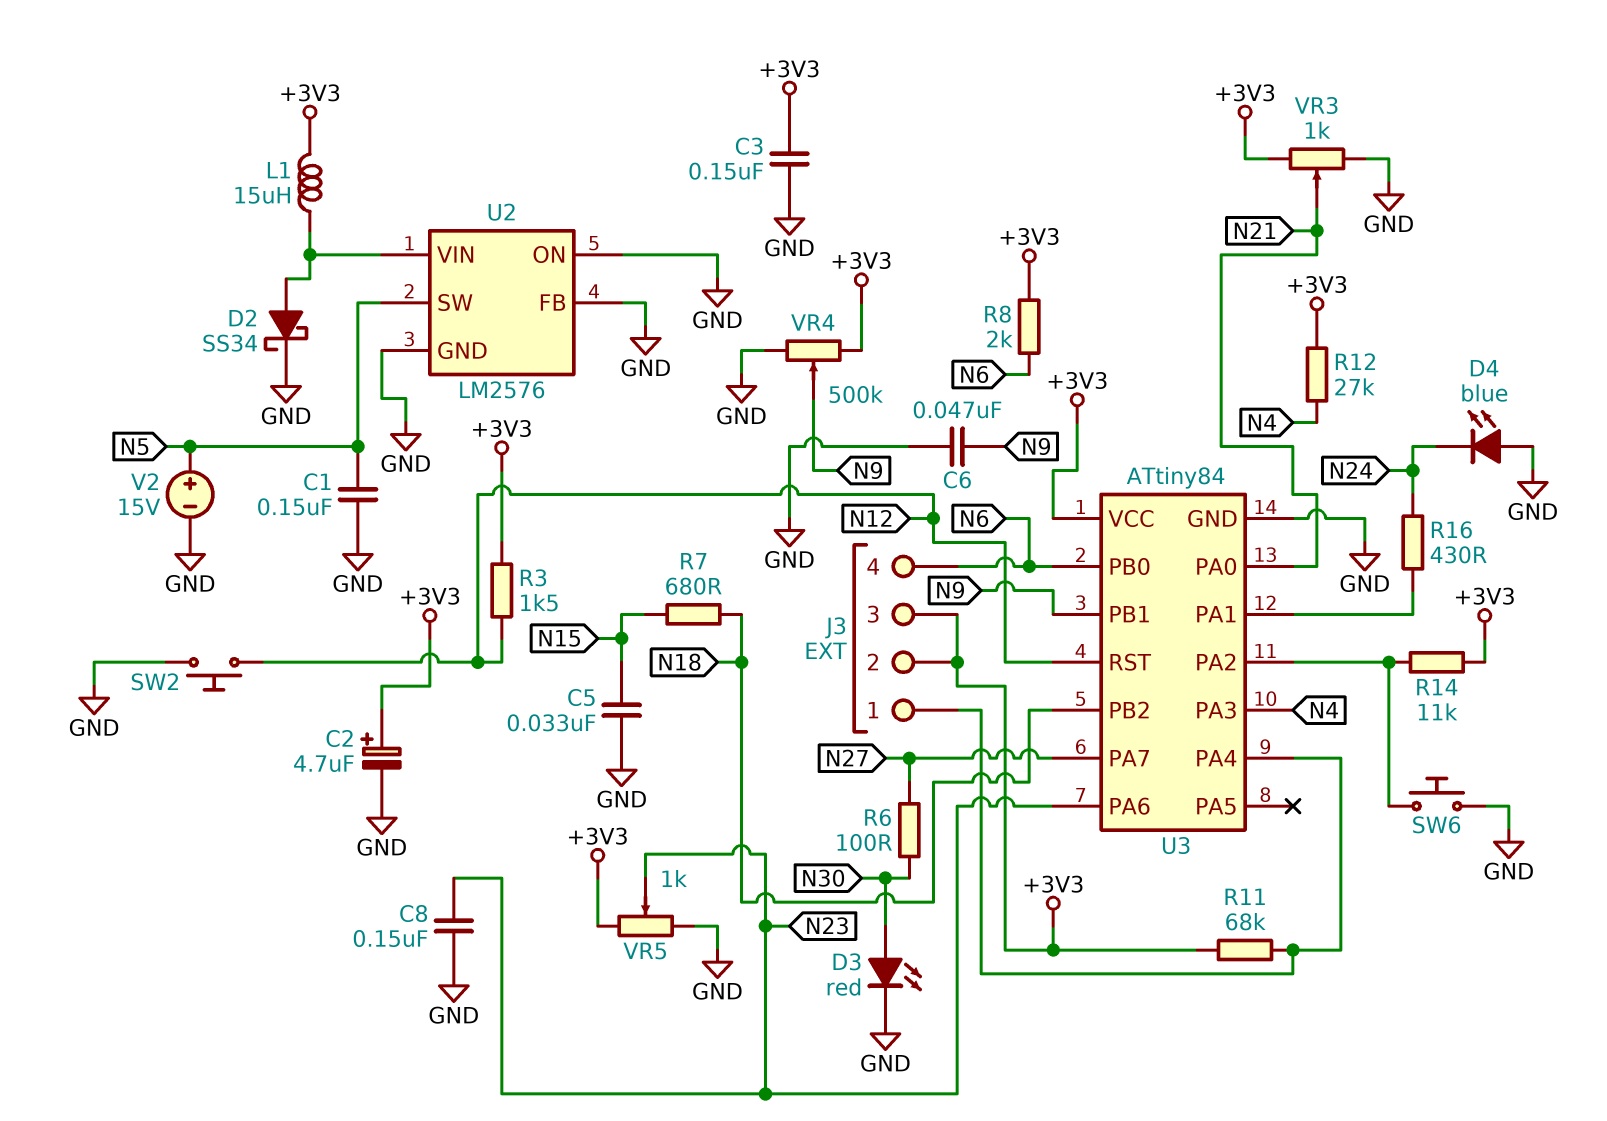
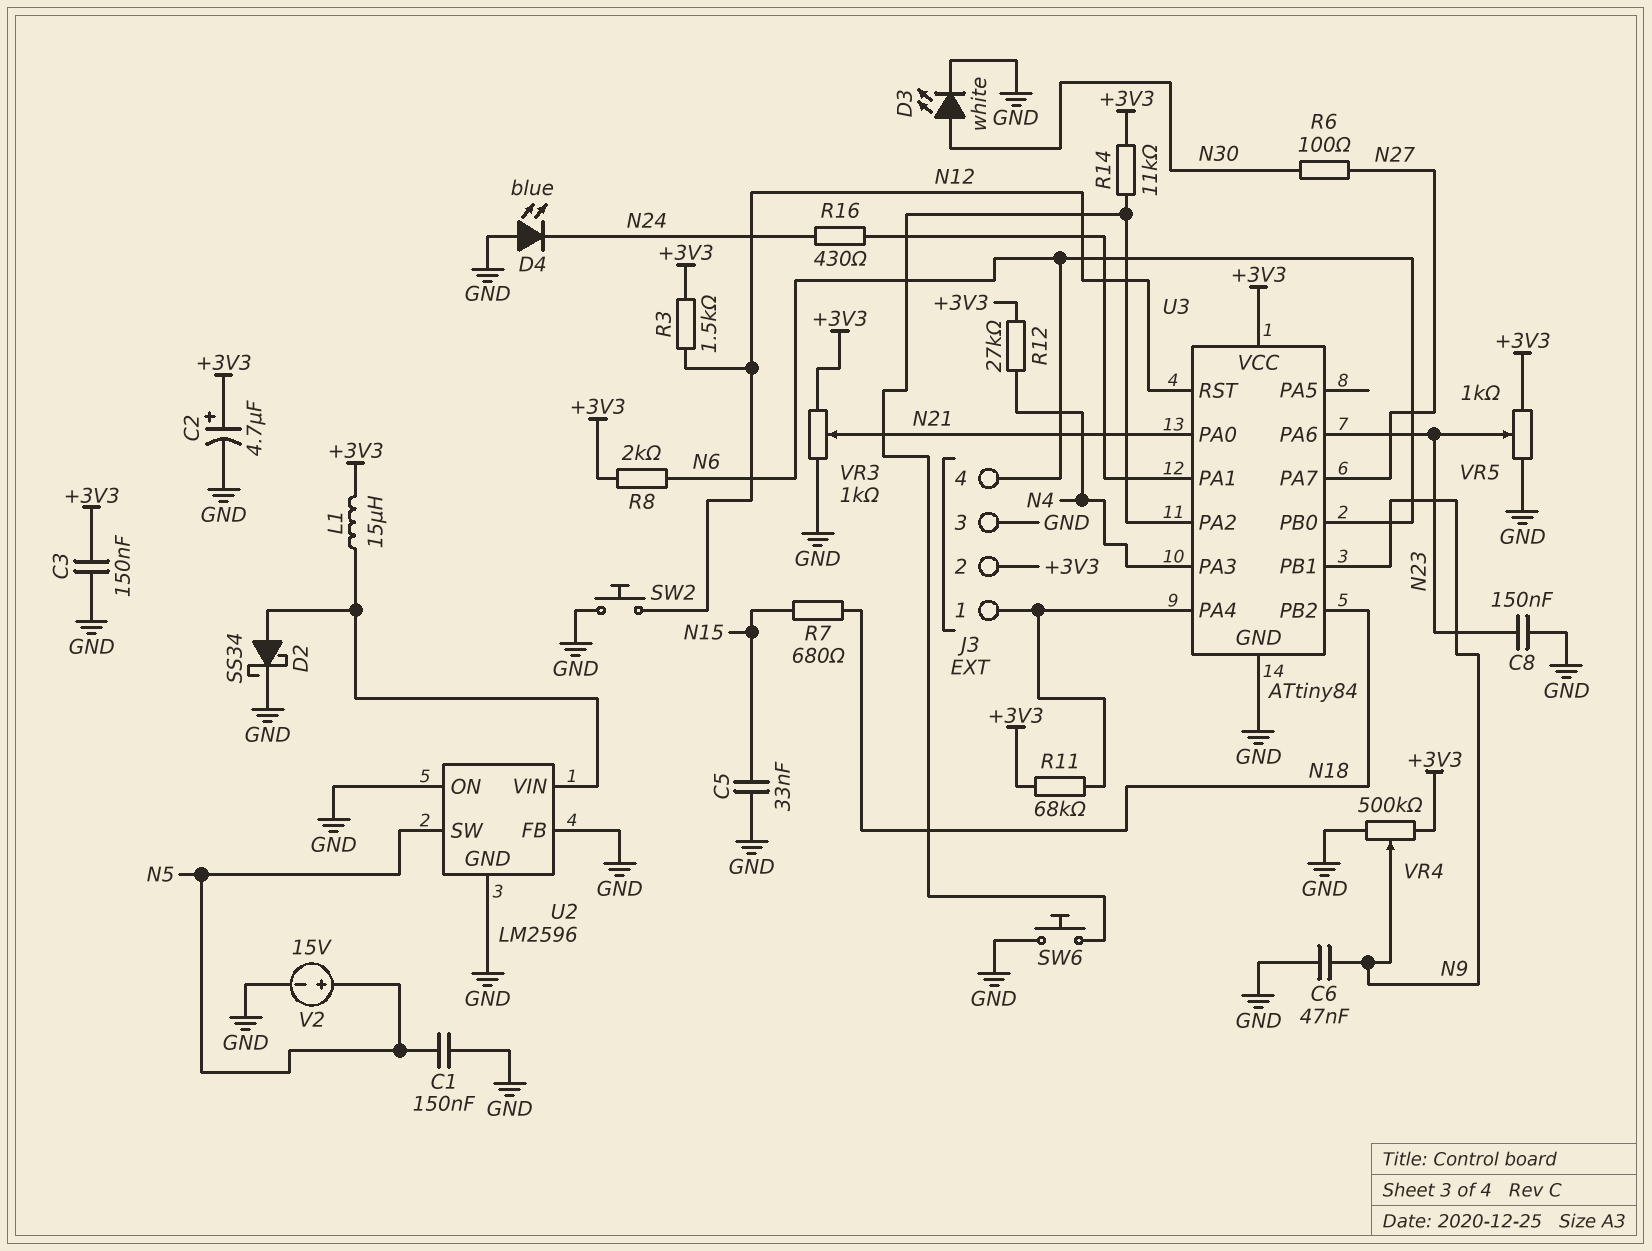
D3: LED red (A N30, K GND) -> LED white (A N30, K GND)
J3 pin 3: +3V3 -> GND
U2: LM2576 -> LM2596

